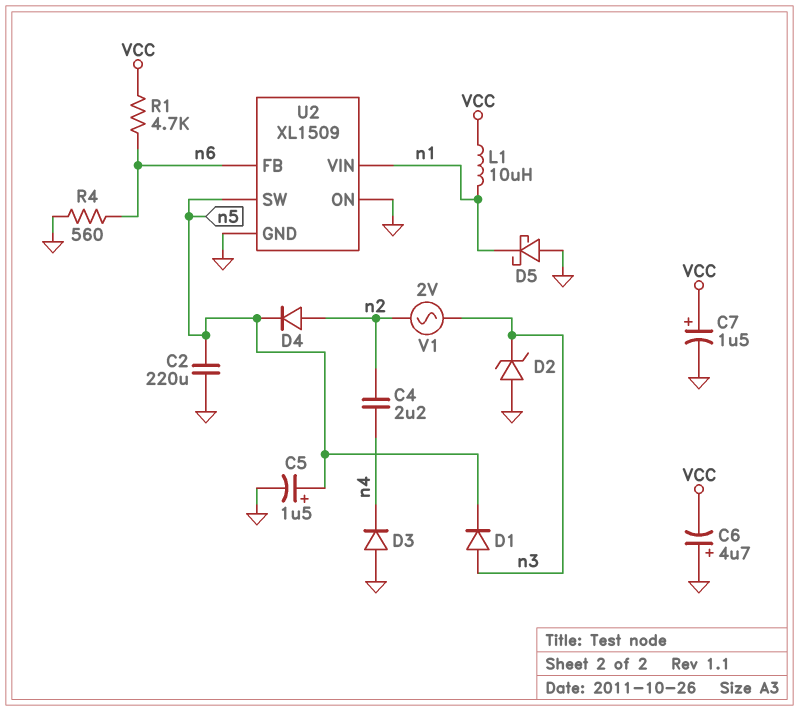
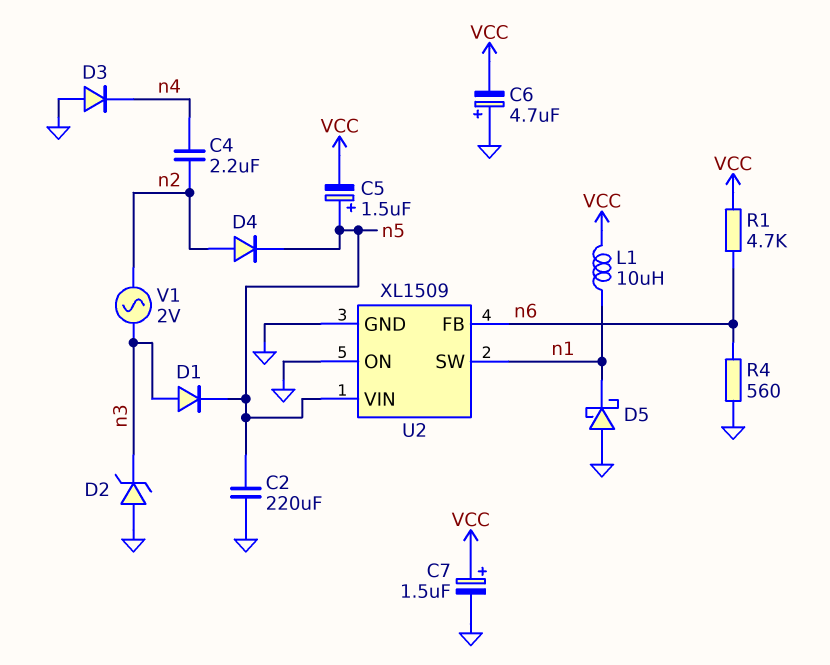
C5: 1.5uF (plus n5, minus GND) -> 1.5uF (plus n5, minus VCC)
U2 pin SW: n5 -> n1
U2 pin VIN: n1 -> n5

